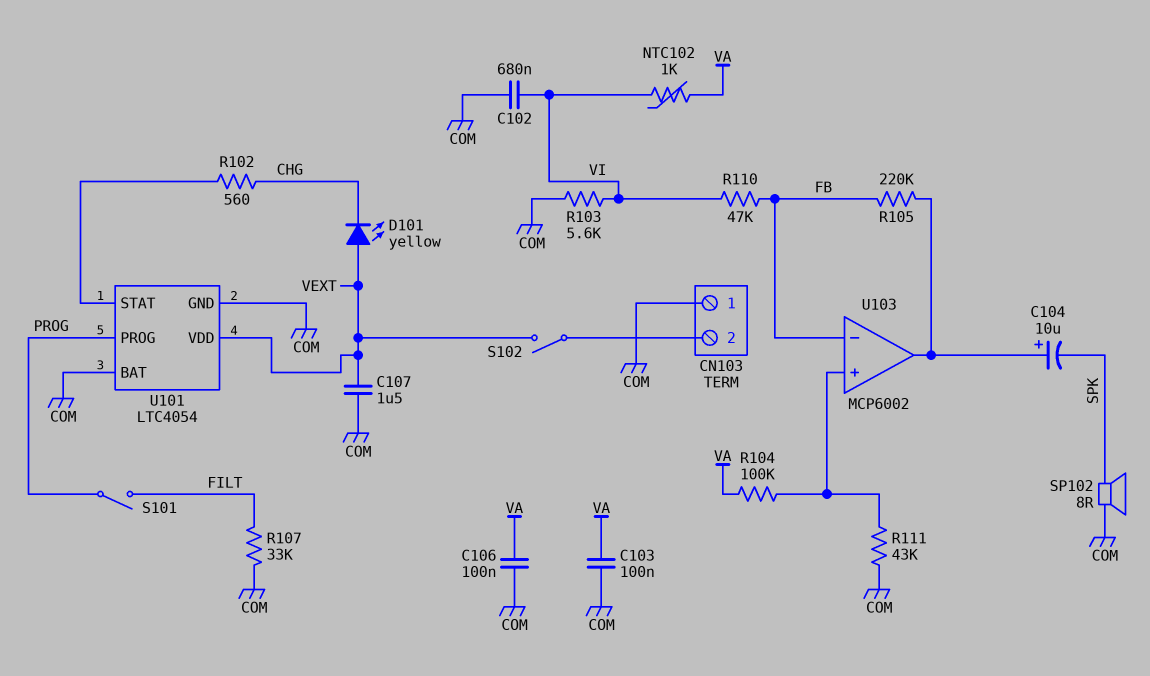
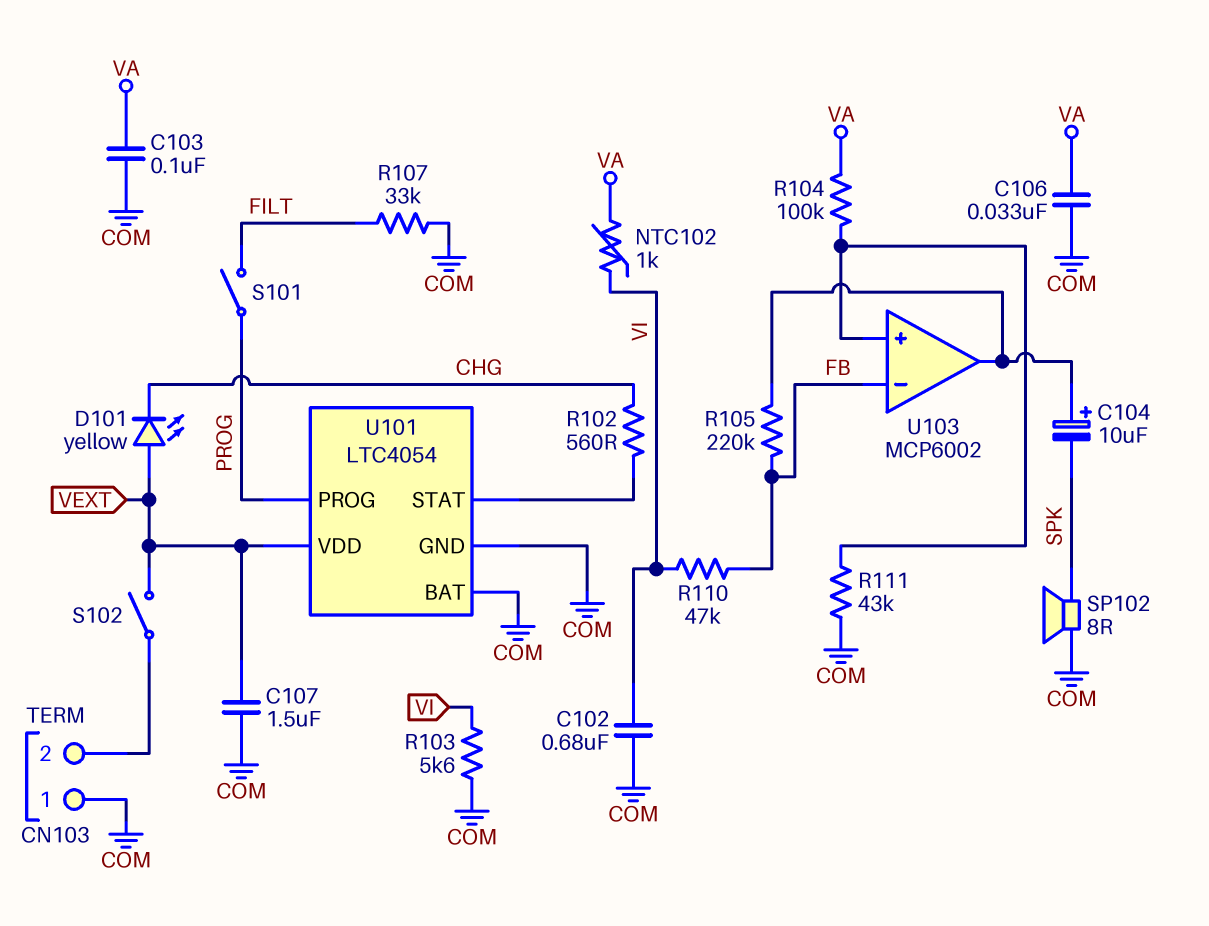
C106: 100nF (COM, VA) -> 33nF (COM, VA)

